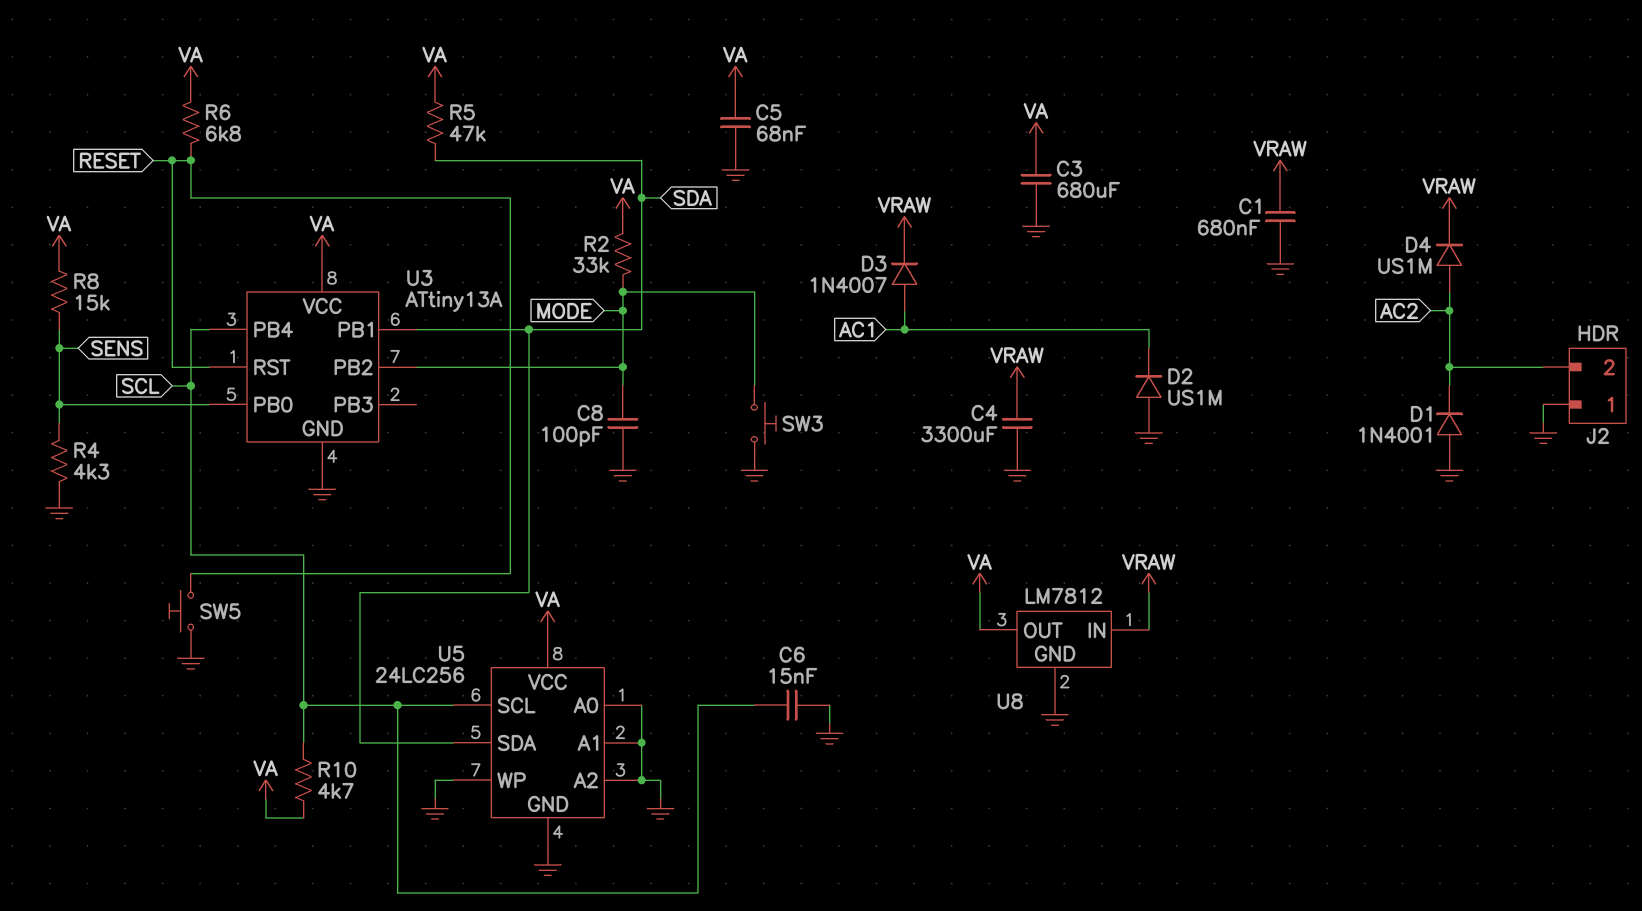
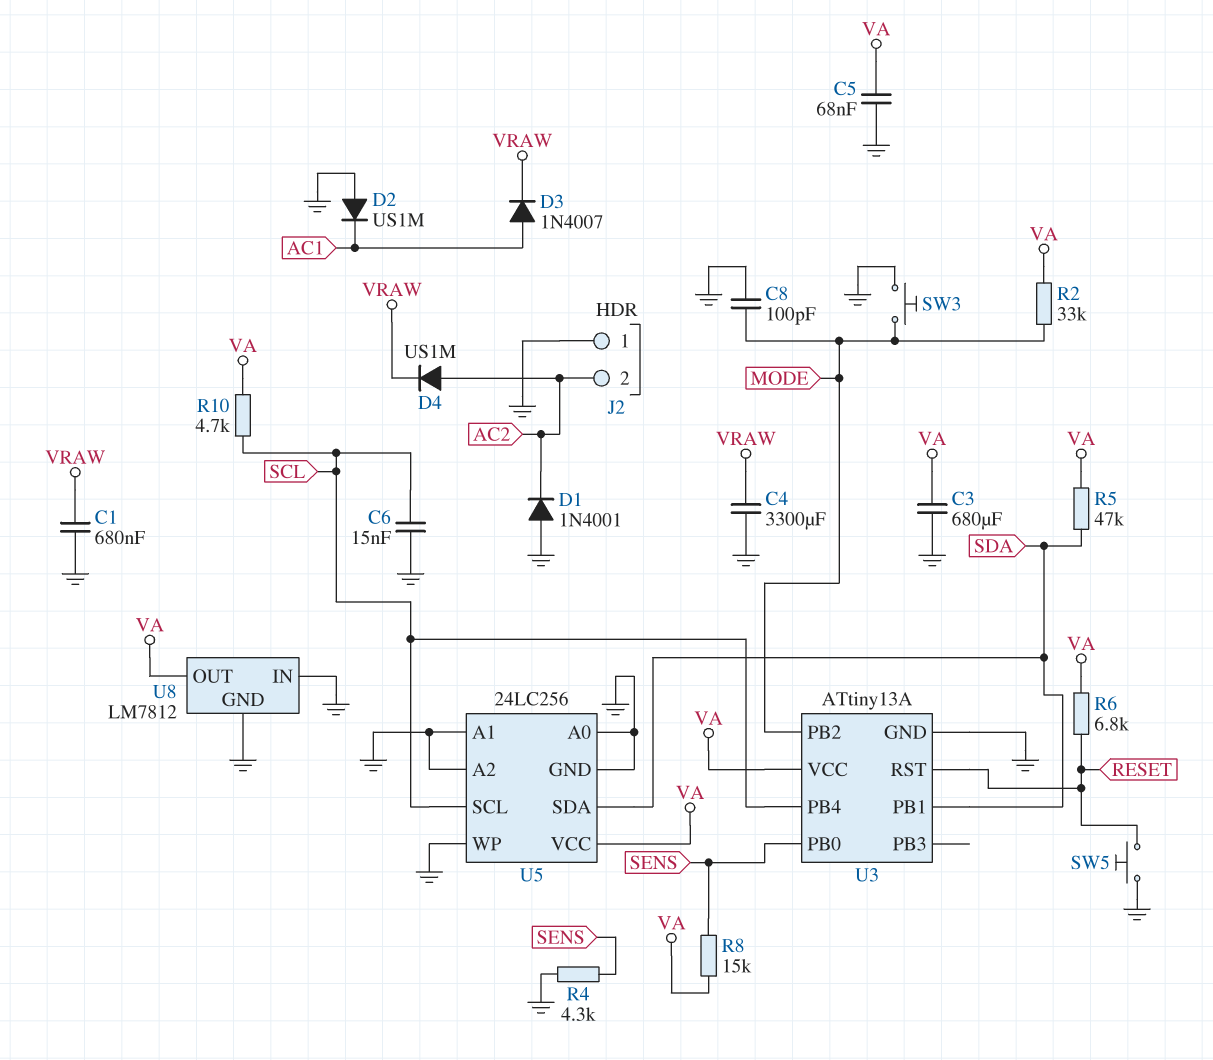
U8 pin IN: VRAW -> GND

